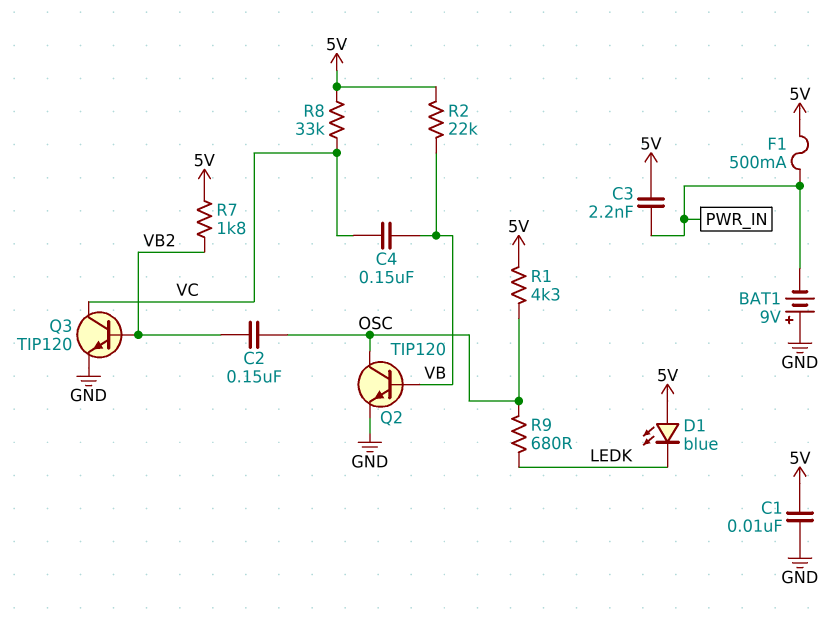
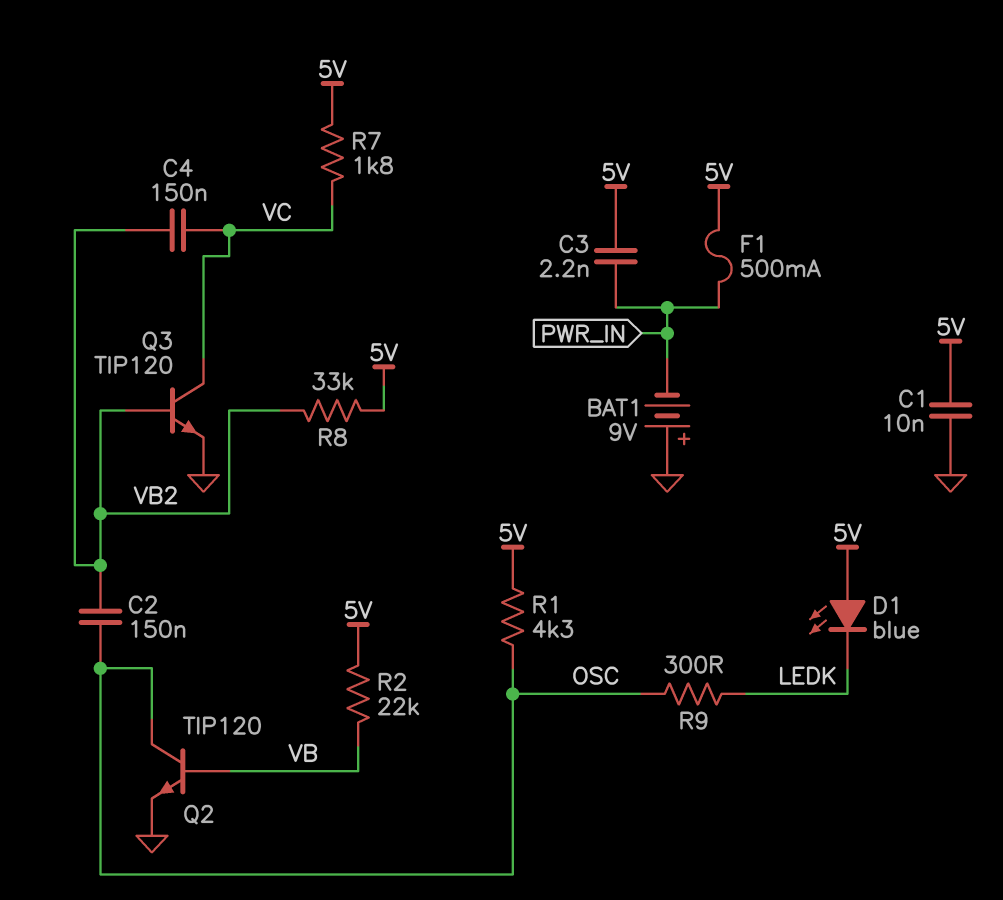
C4: 150nF (VB, VC) -> 150nF (VB2, VC)
R7: 1.8k (5V, VB2) -> 1.8k (5V, VC)
R8: 33k (5V, VC) -> 33k (5V, VB2)
R9: 680 (LEDK, OSC) -> 300 (LEDK, OSC)

